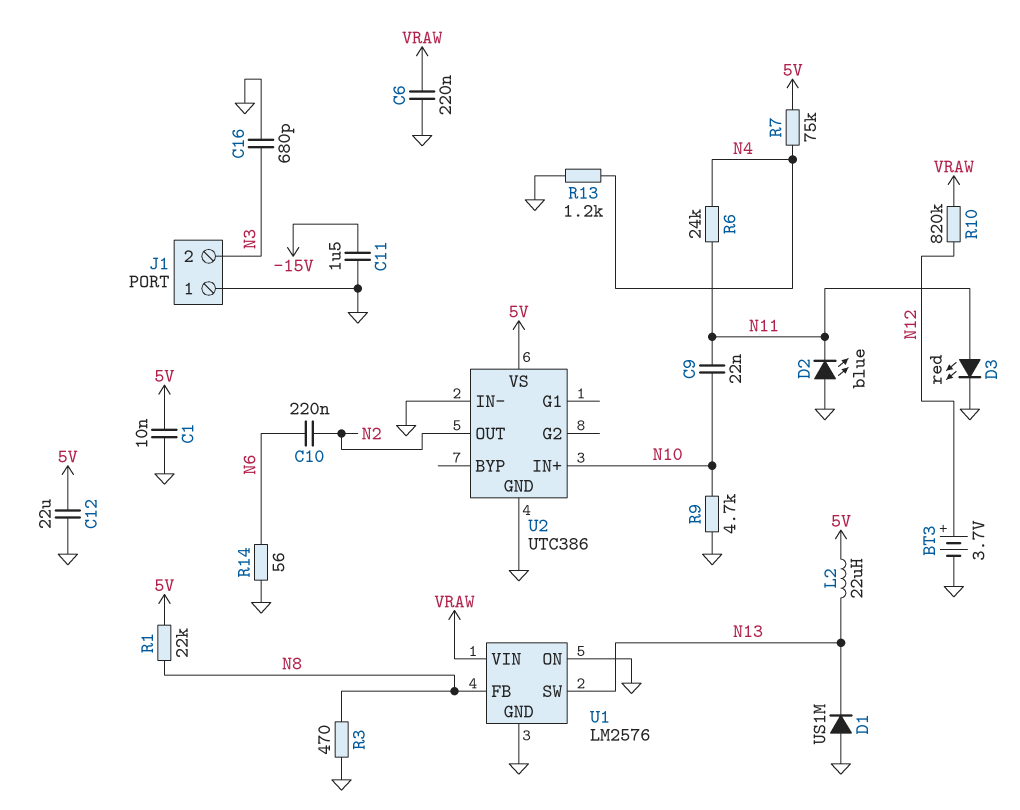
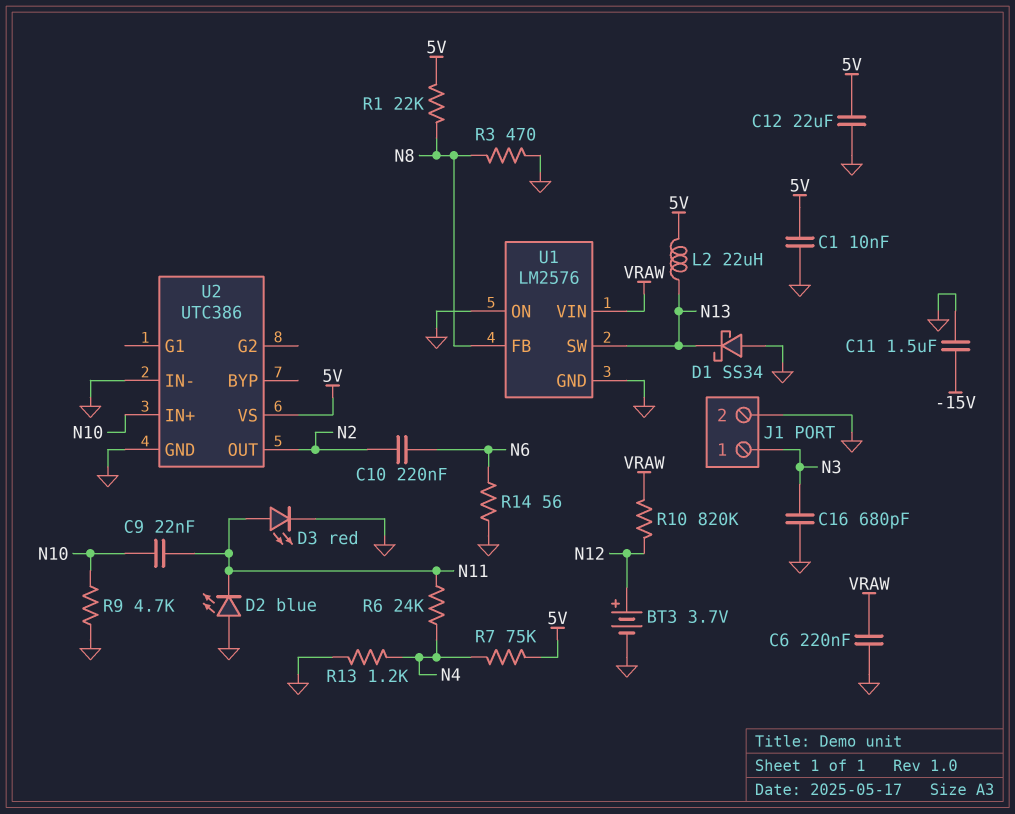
D1: diode US1M (A GND, K N13) -> schottky SS34 (A GND, K N13)
J1 pin 1: GND -> N3
J1 pin 2: N3 -> GND

